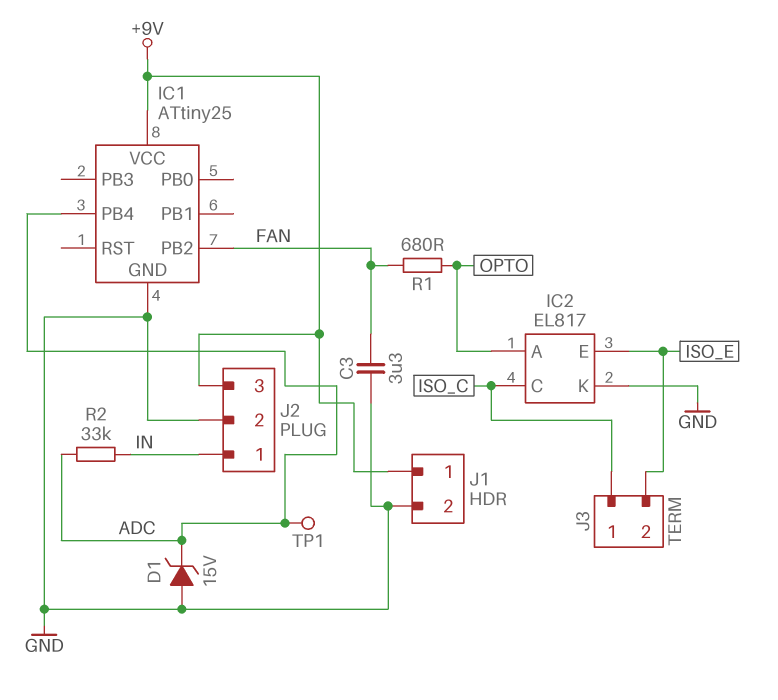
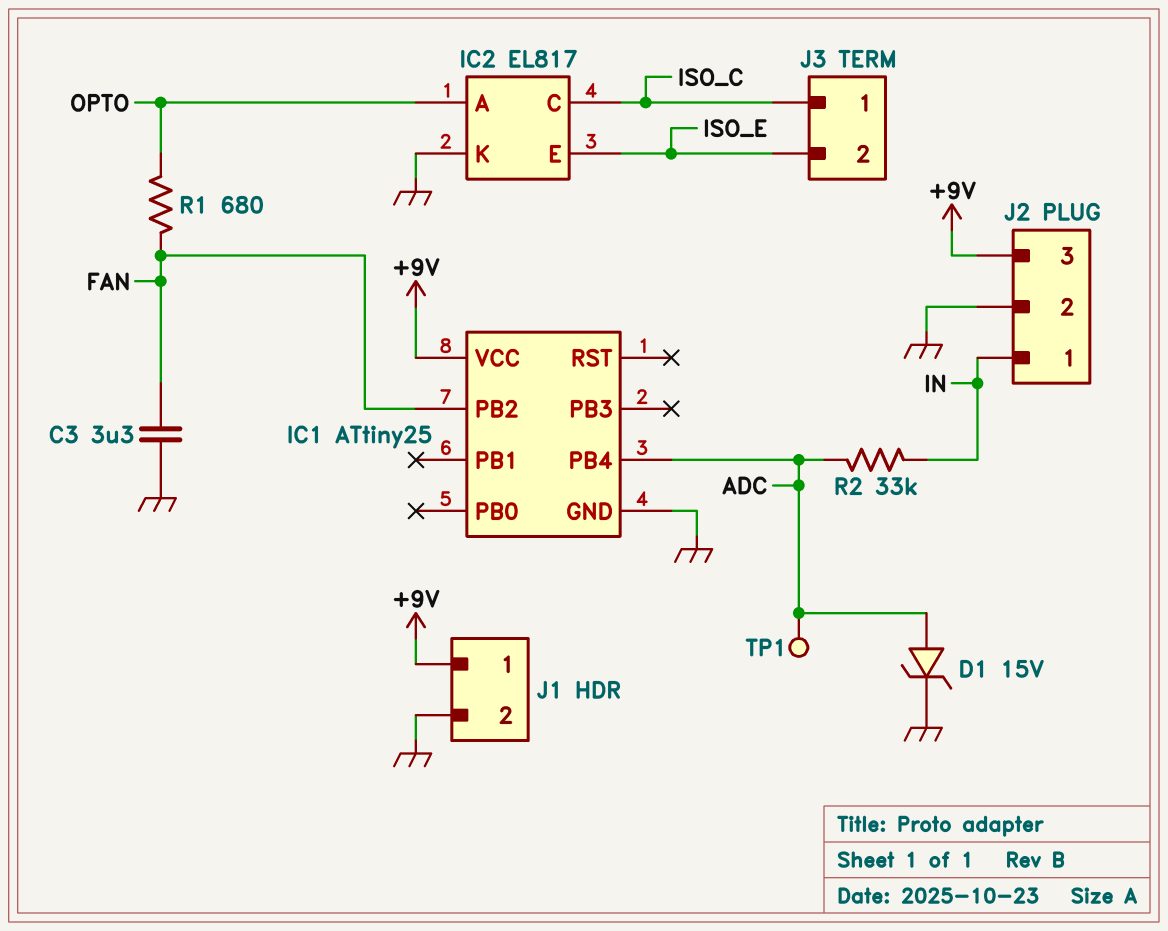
D1: zener 15V (A GND, K ADC) -> zener 15V (A ADC, K GND)

